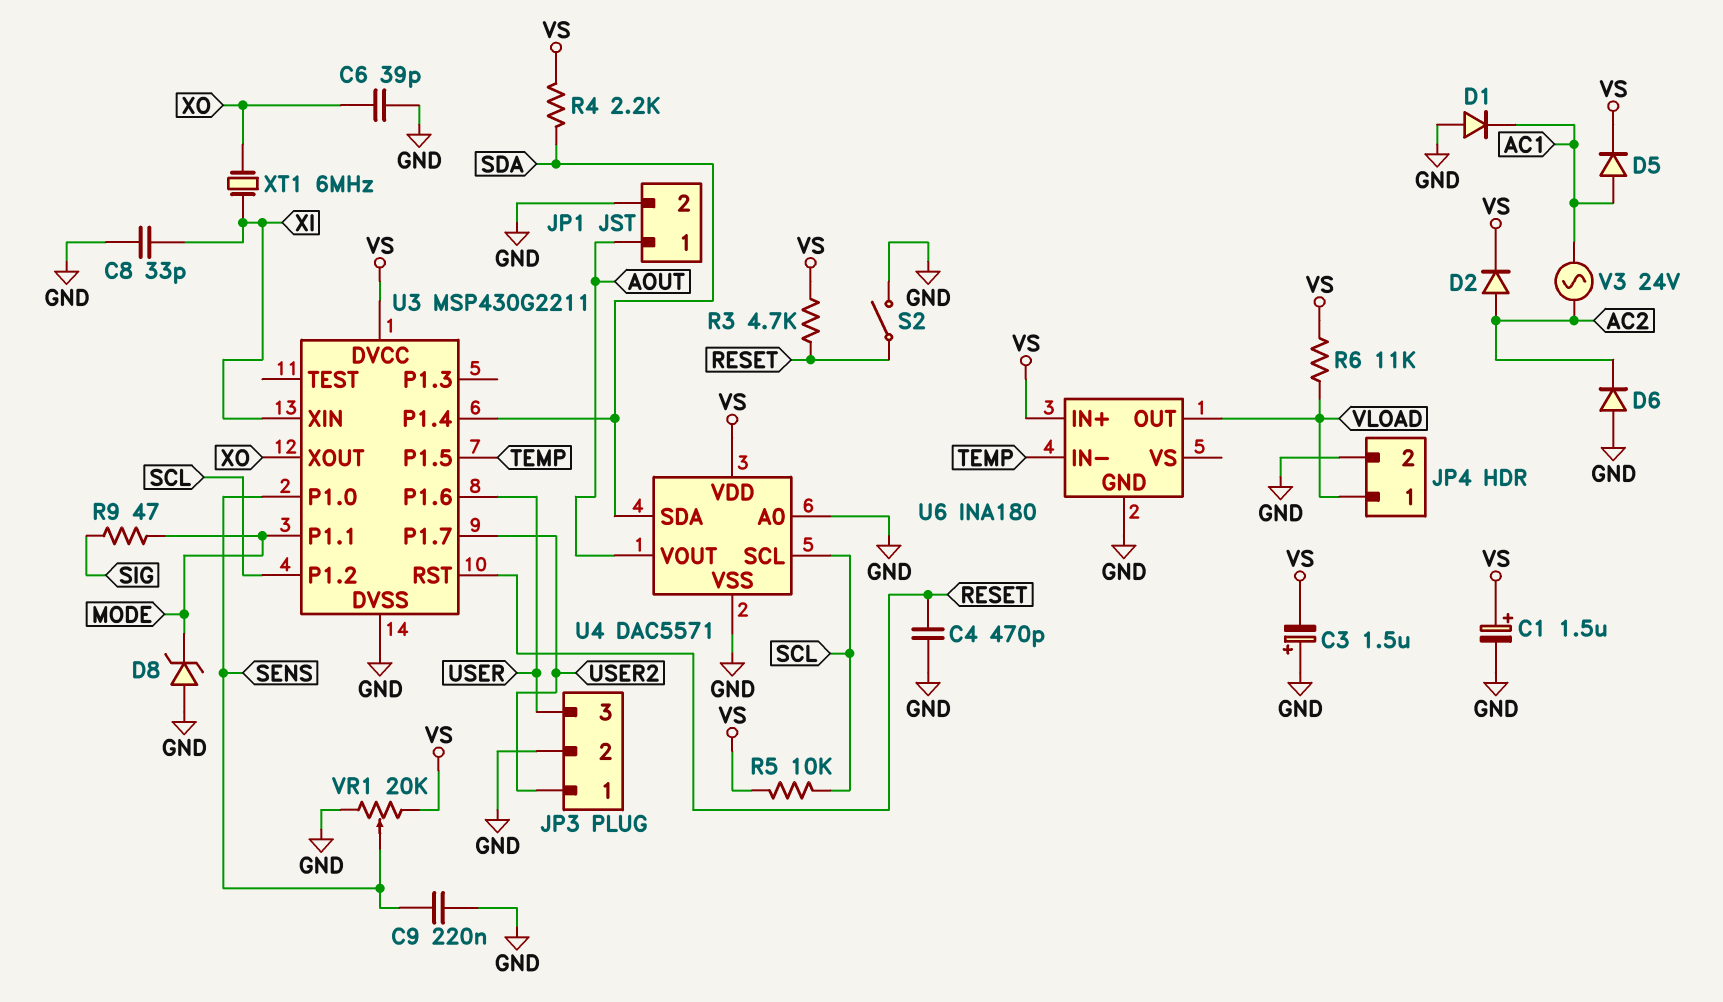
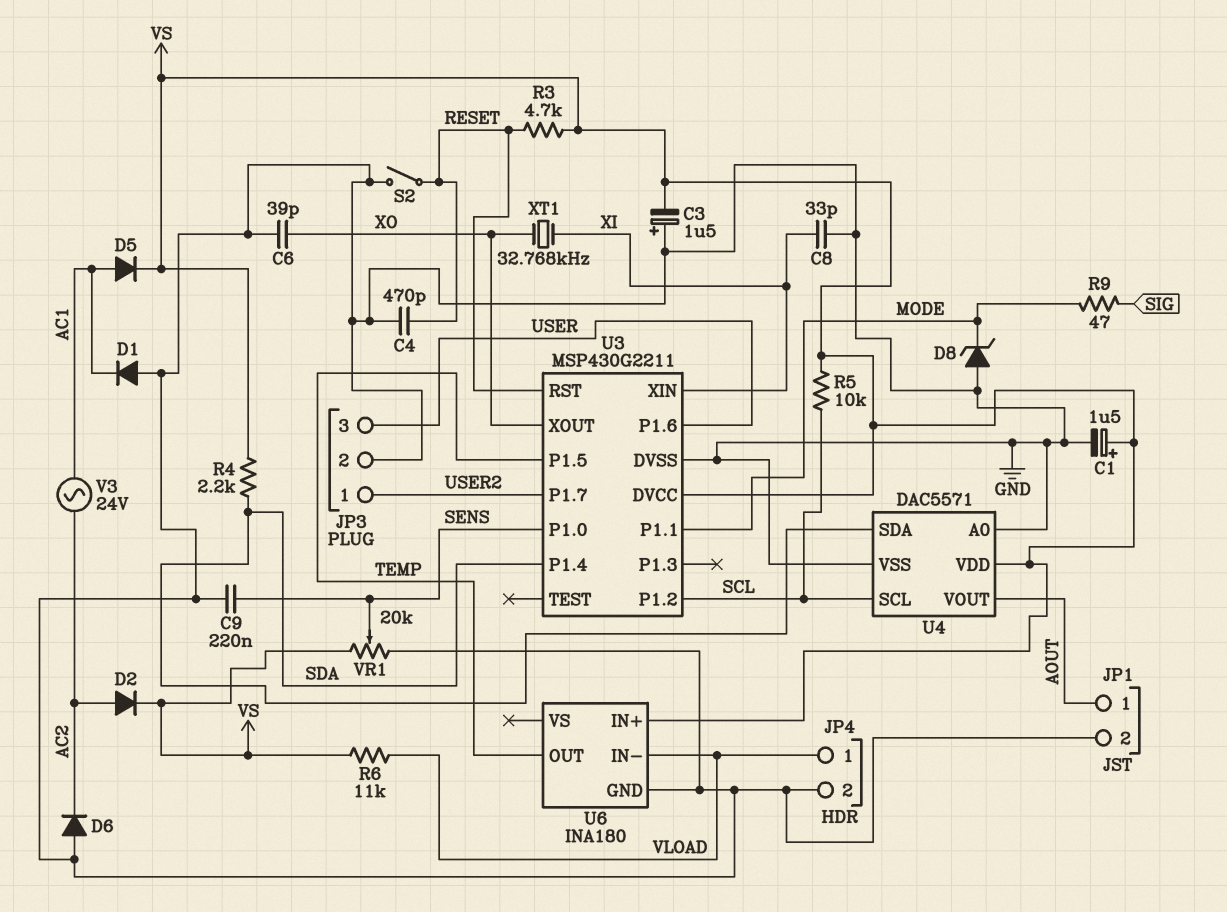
U6 pin IN-: TEMP -> VLOAD
U6 pin OUT: VLOAD -> TEMP
XT1: 6MHz (XI, XO) -> 32.768kHz (XI, XO)

